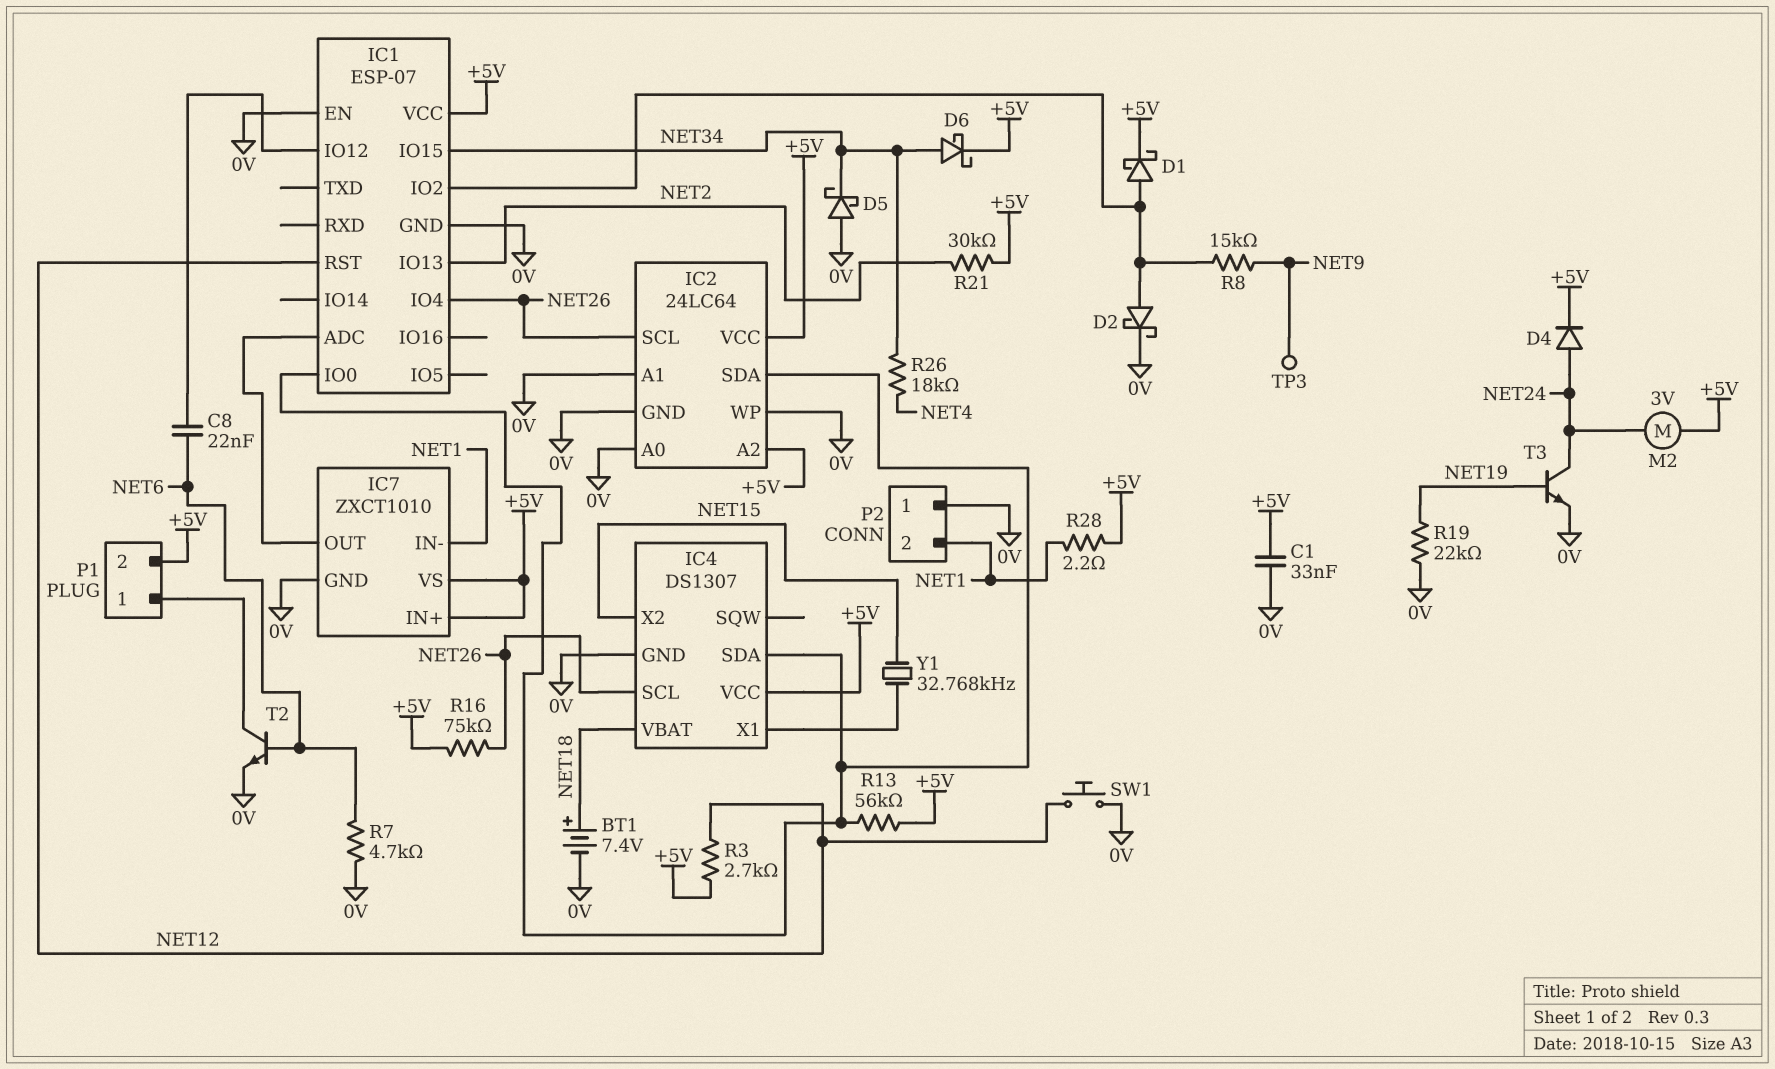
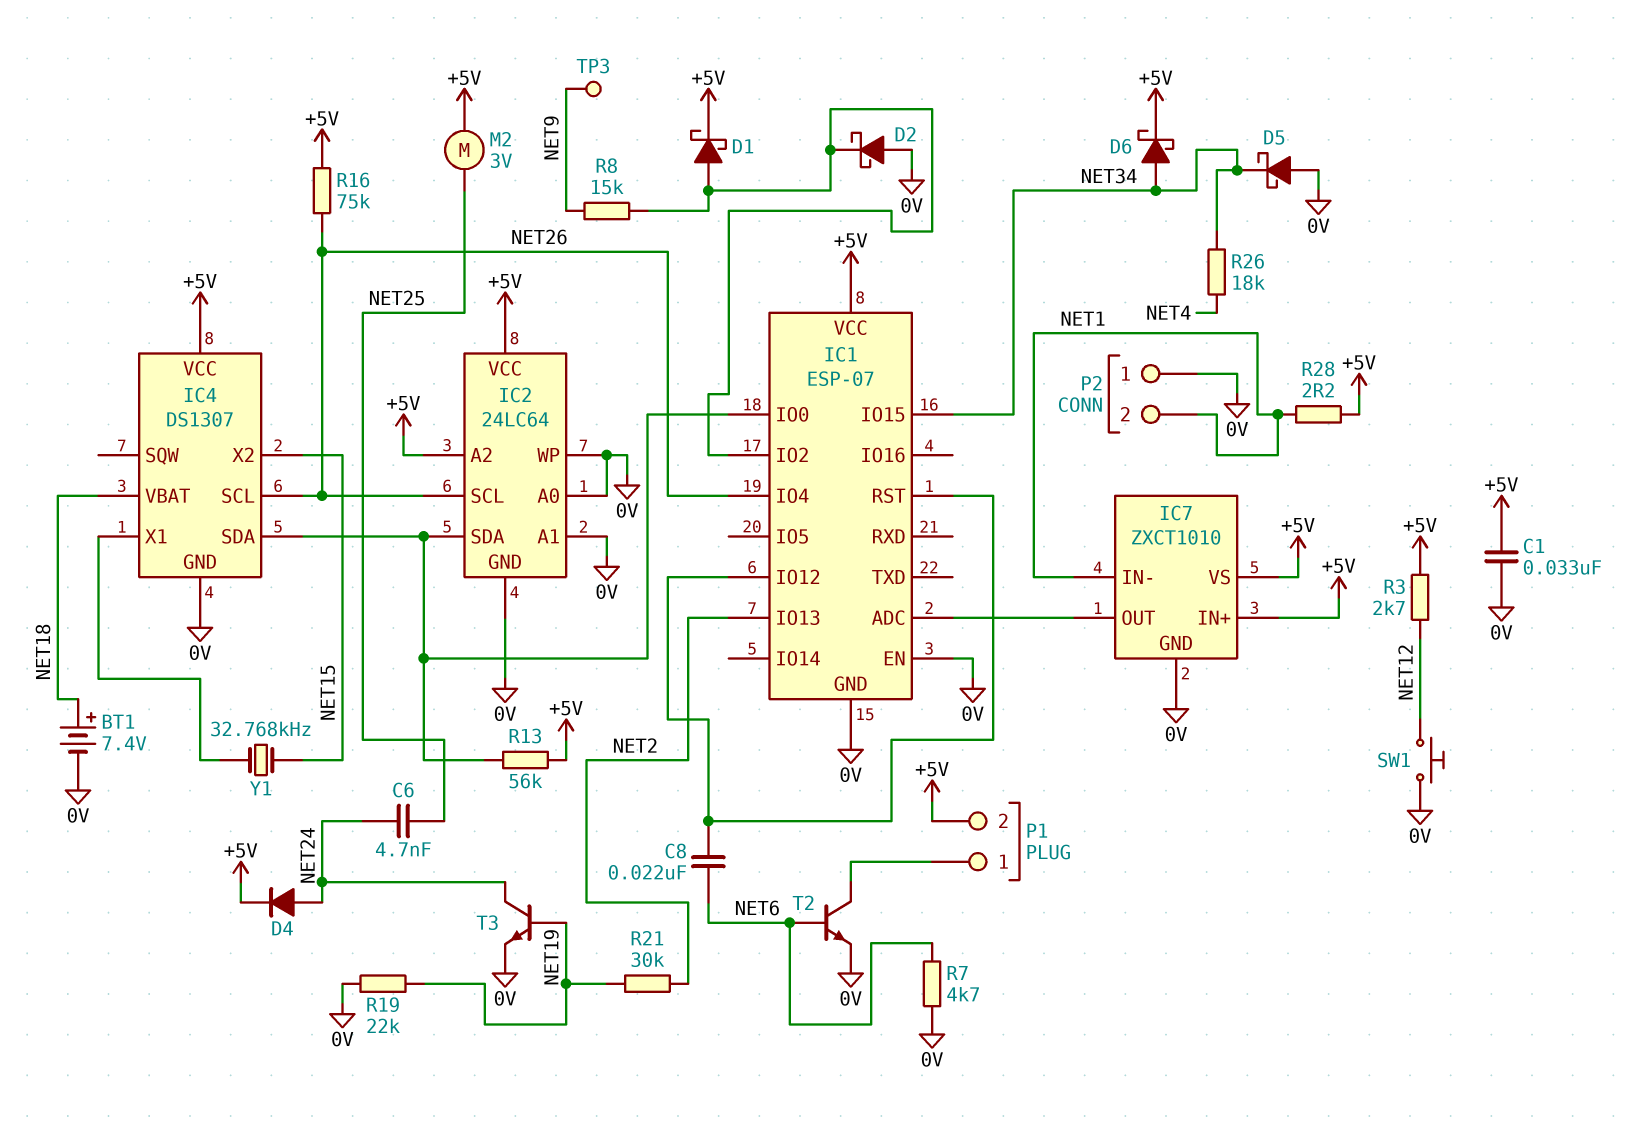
C6: none -> 4.7nF (NET24, NET25)
D2: schottky (A IC1/IO2, K 0V) -> schottky (A 0V, K IC1/IO2)
IC1 pin RST: NET12 -> IC1/IO12
M2: motor 3V (+5V, NET24) -> motor 3V (+5V, NET25)
R21: 30k (+5V, NET2) -> 30k (NET2, NET19)

